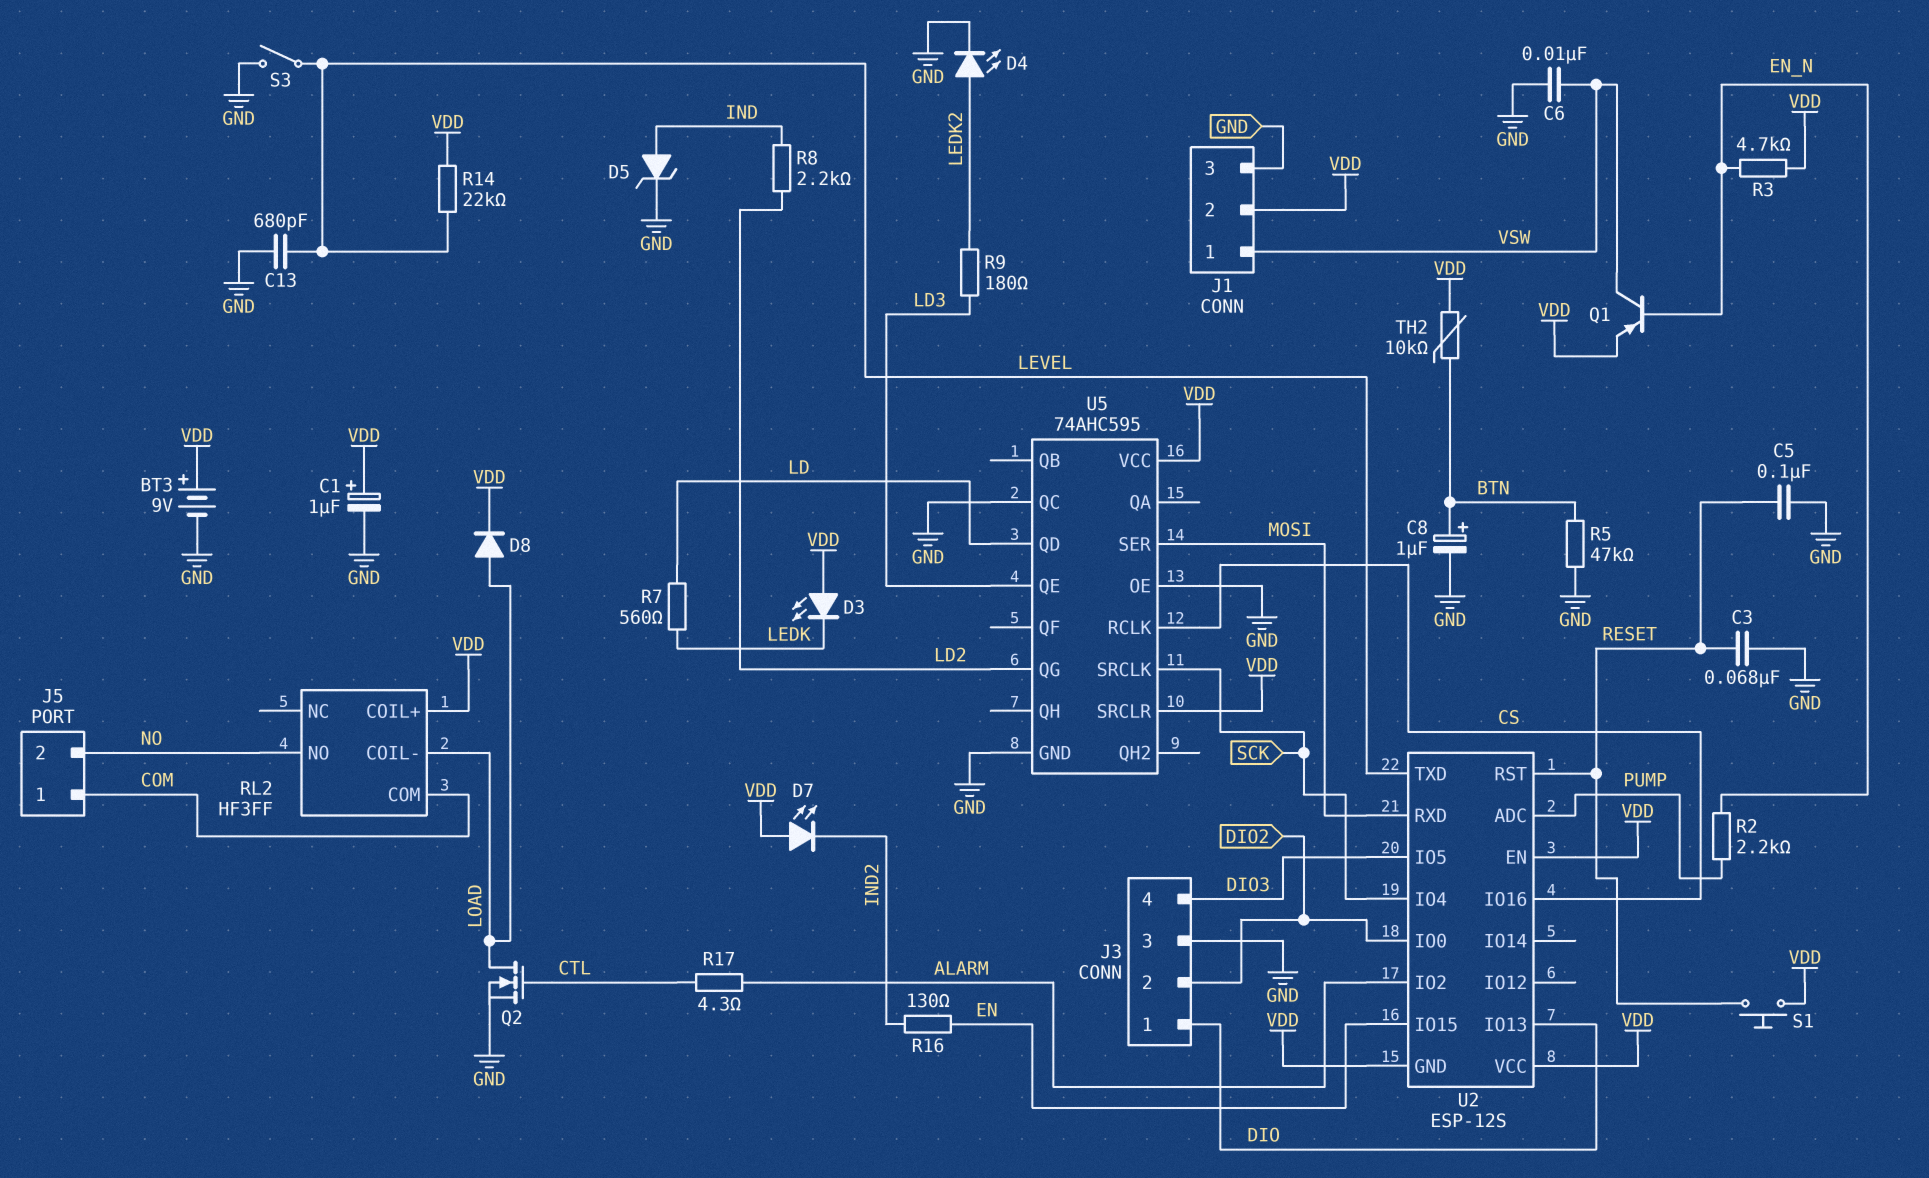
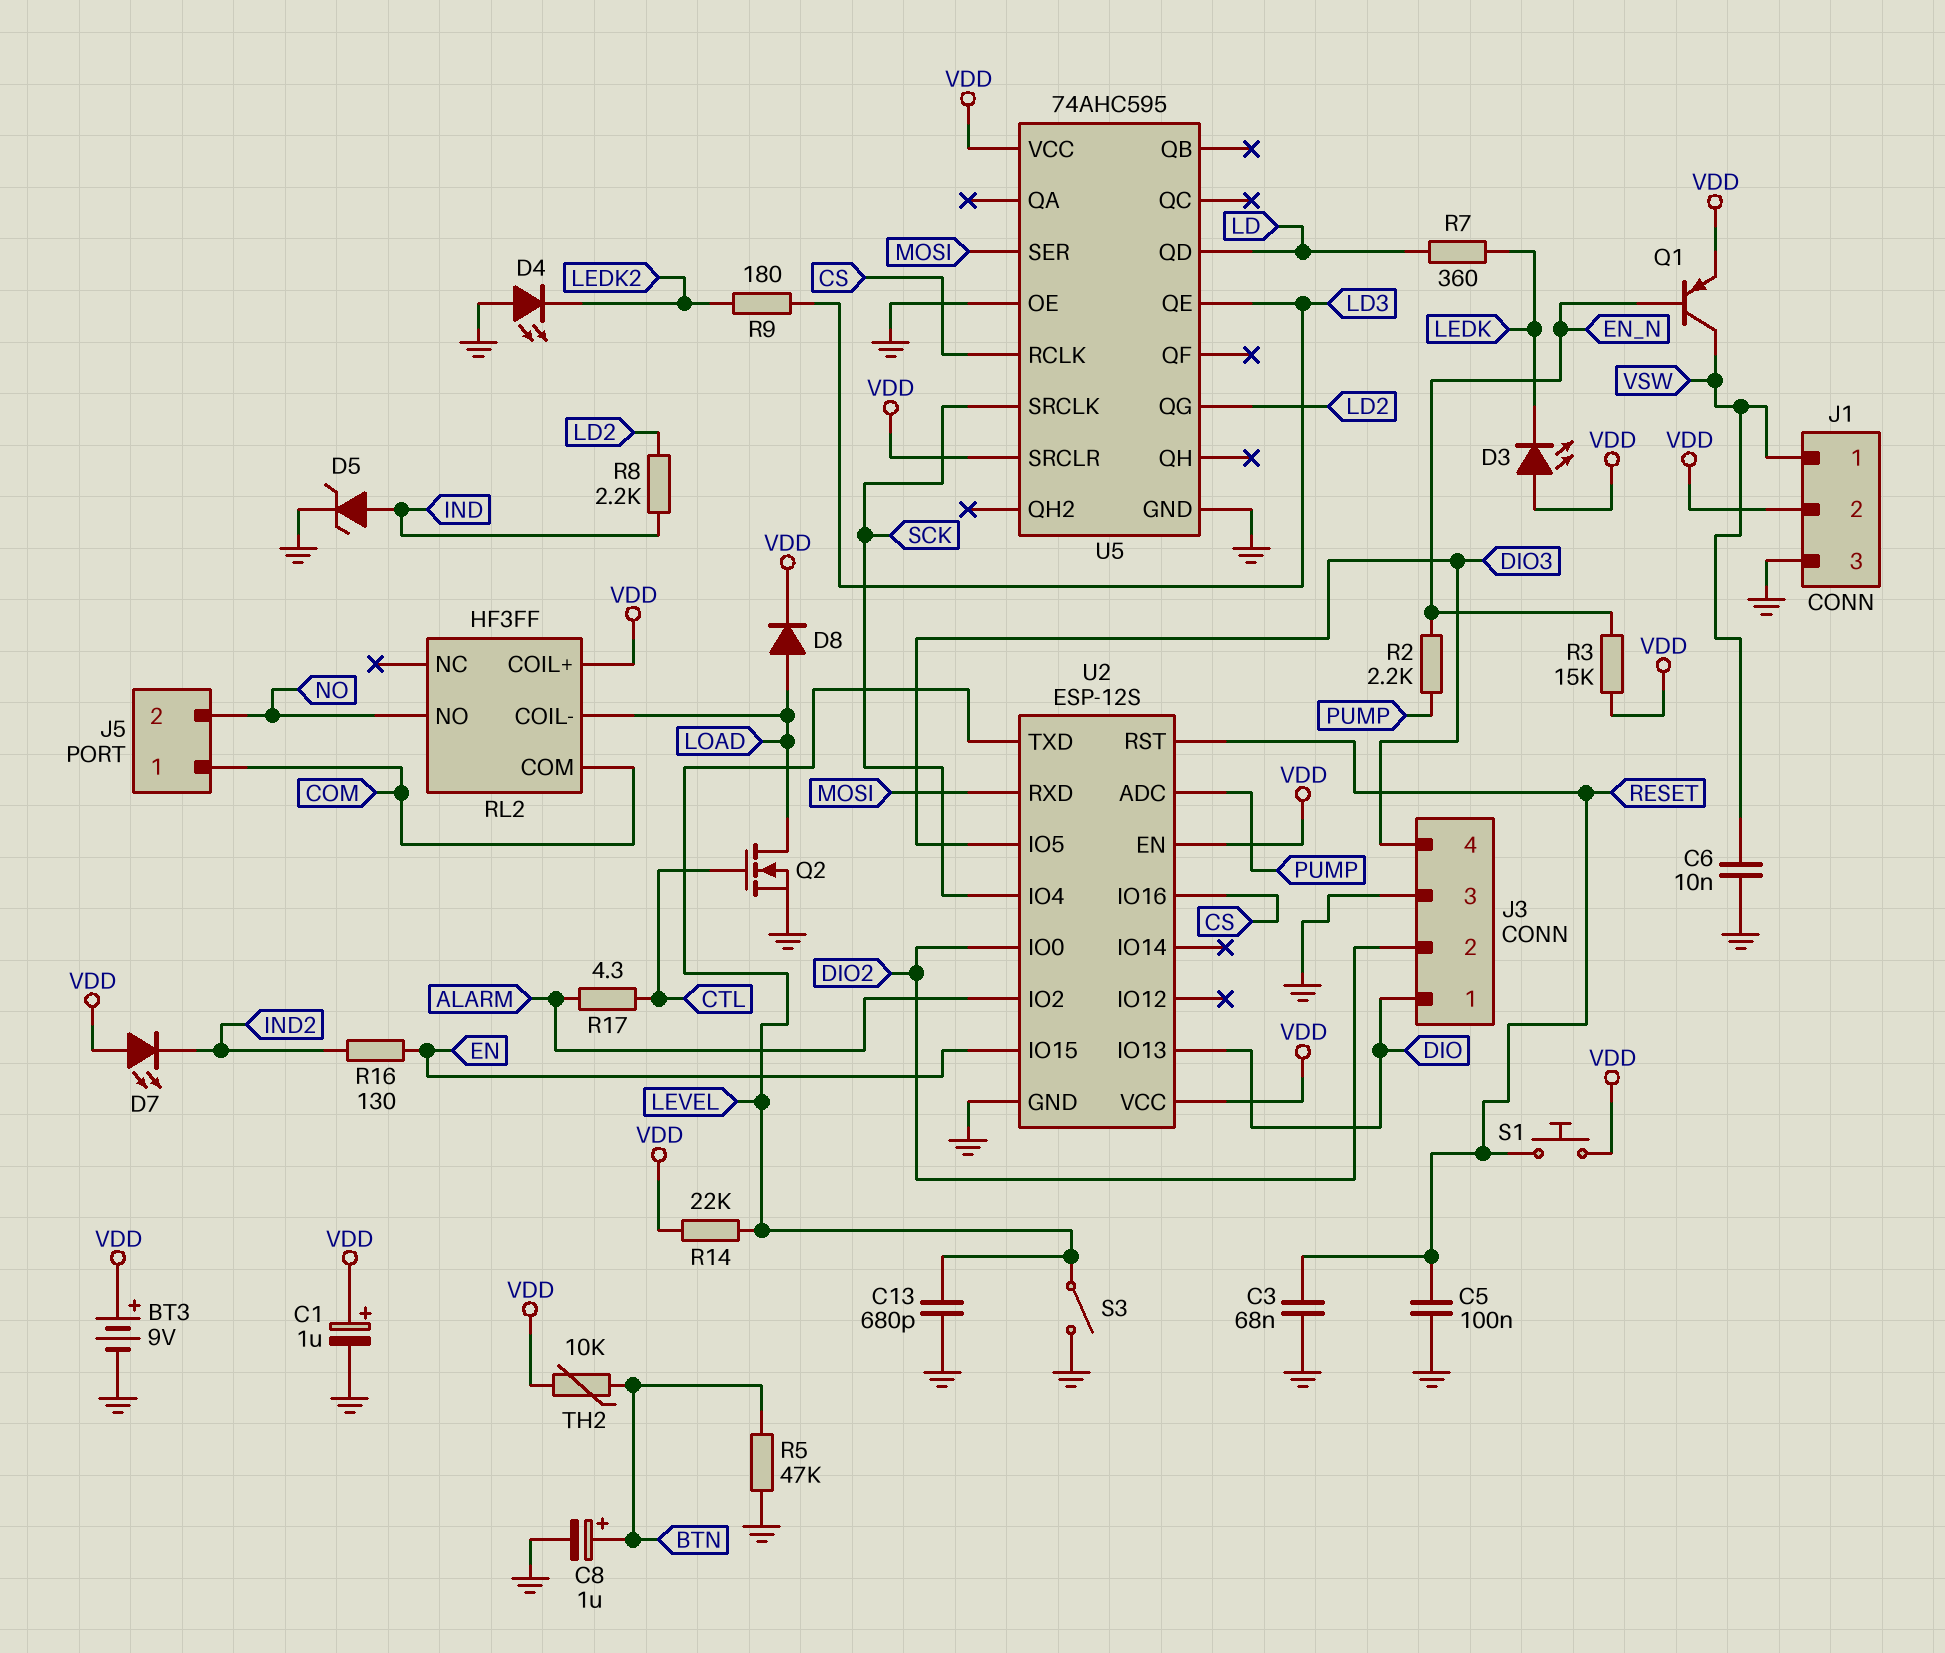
D4: LED (A LEDK2, K GND) -> LED (A GND, K LEDK2)
R3: 4.7k (EN_N, VDD) -> 15k (EN_N, VDD)
R7: 560 (LD, LEDK) -> 360 (LD, LEDK)
U2 pin GND: VDD -> GND
U5 pin QC: GND -> none

